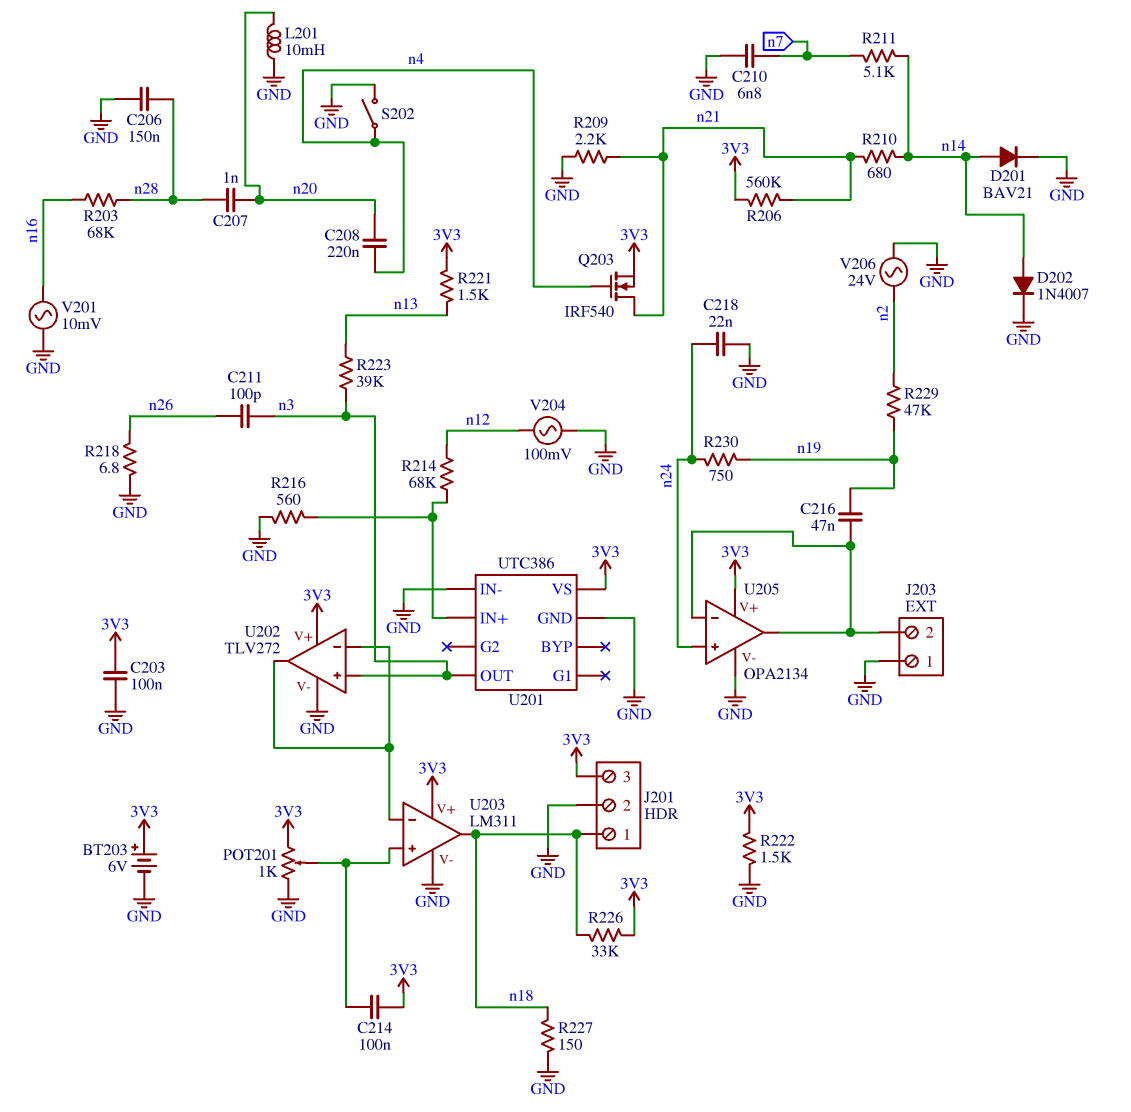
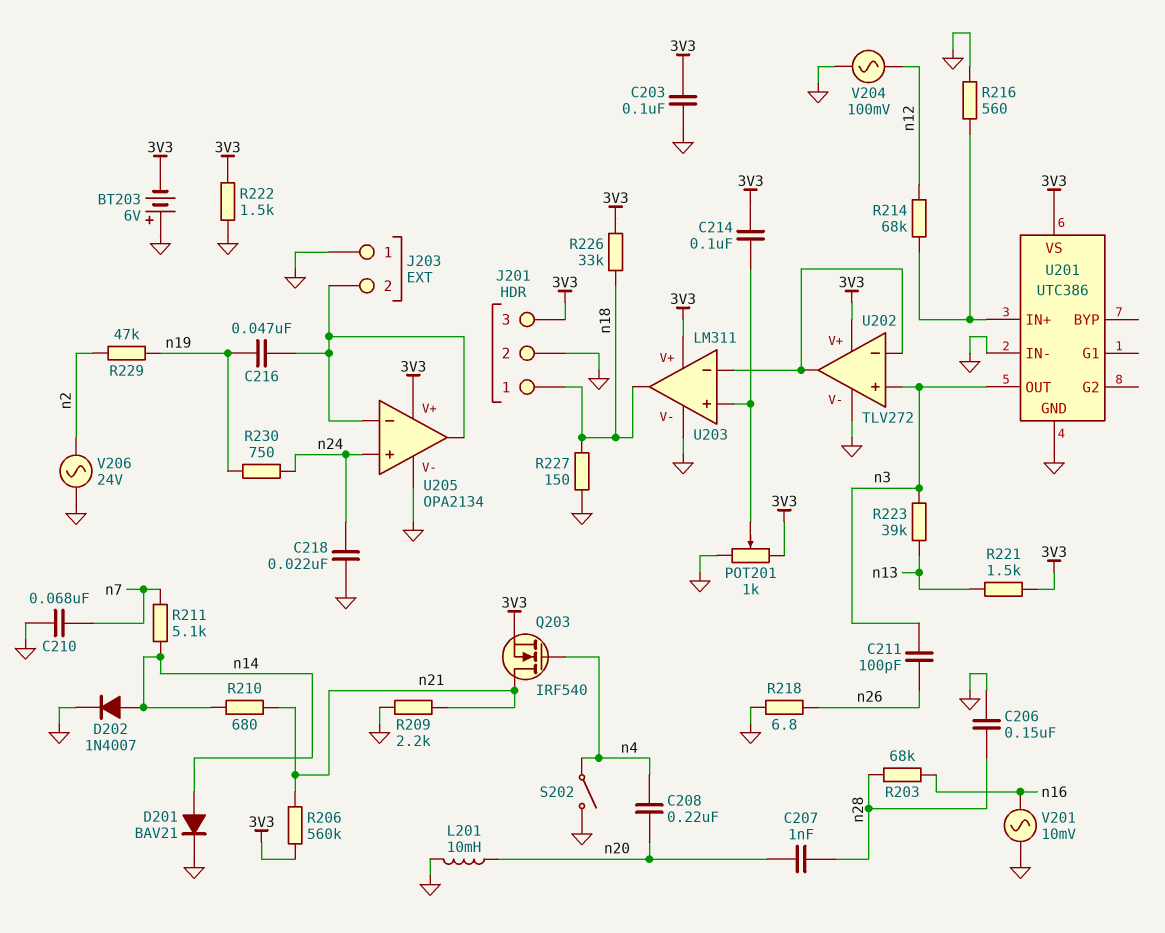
BT203: 6V (plus 3V3, minus GND) -> 6V (plus GND, minus 3V3)
C210: 6.8nF (GND, n7) -> 68nF (GND, n7)

